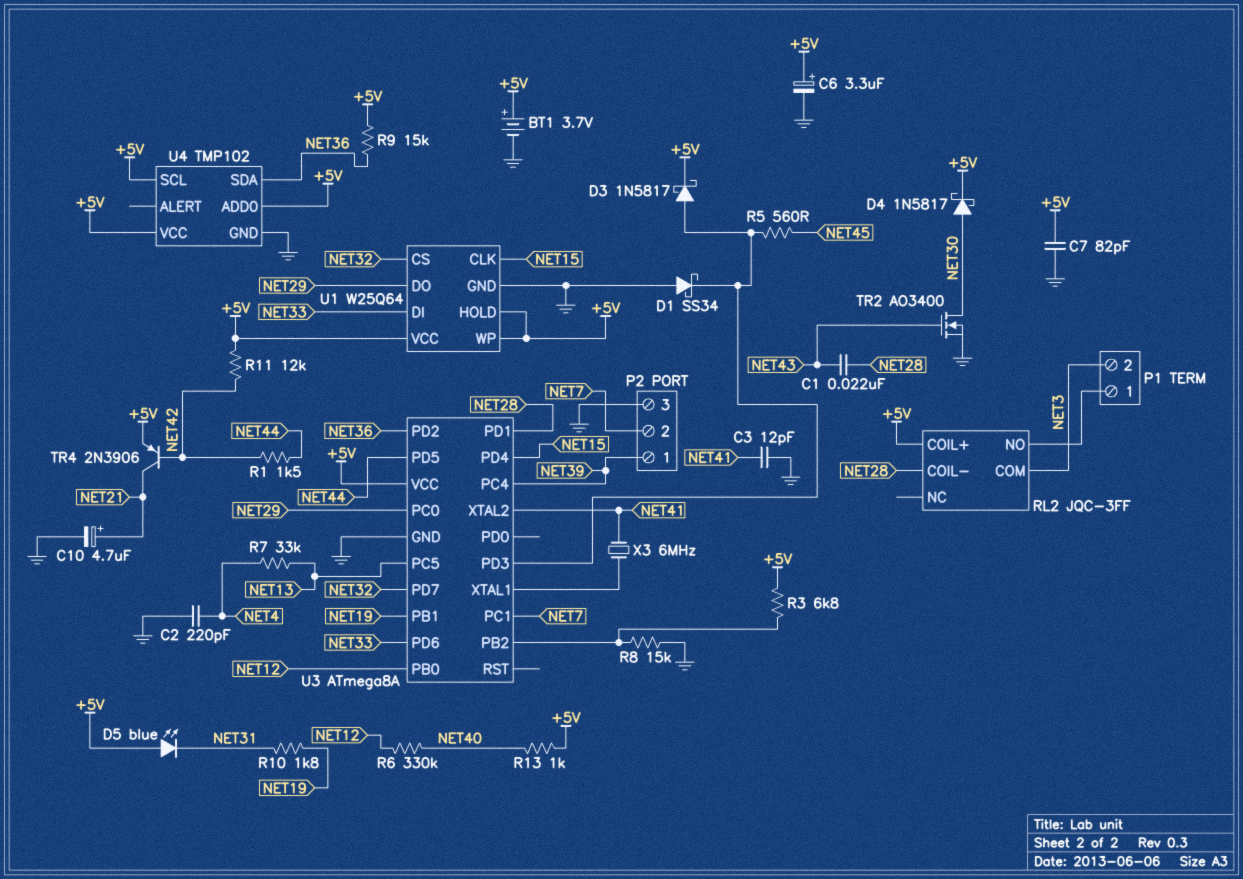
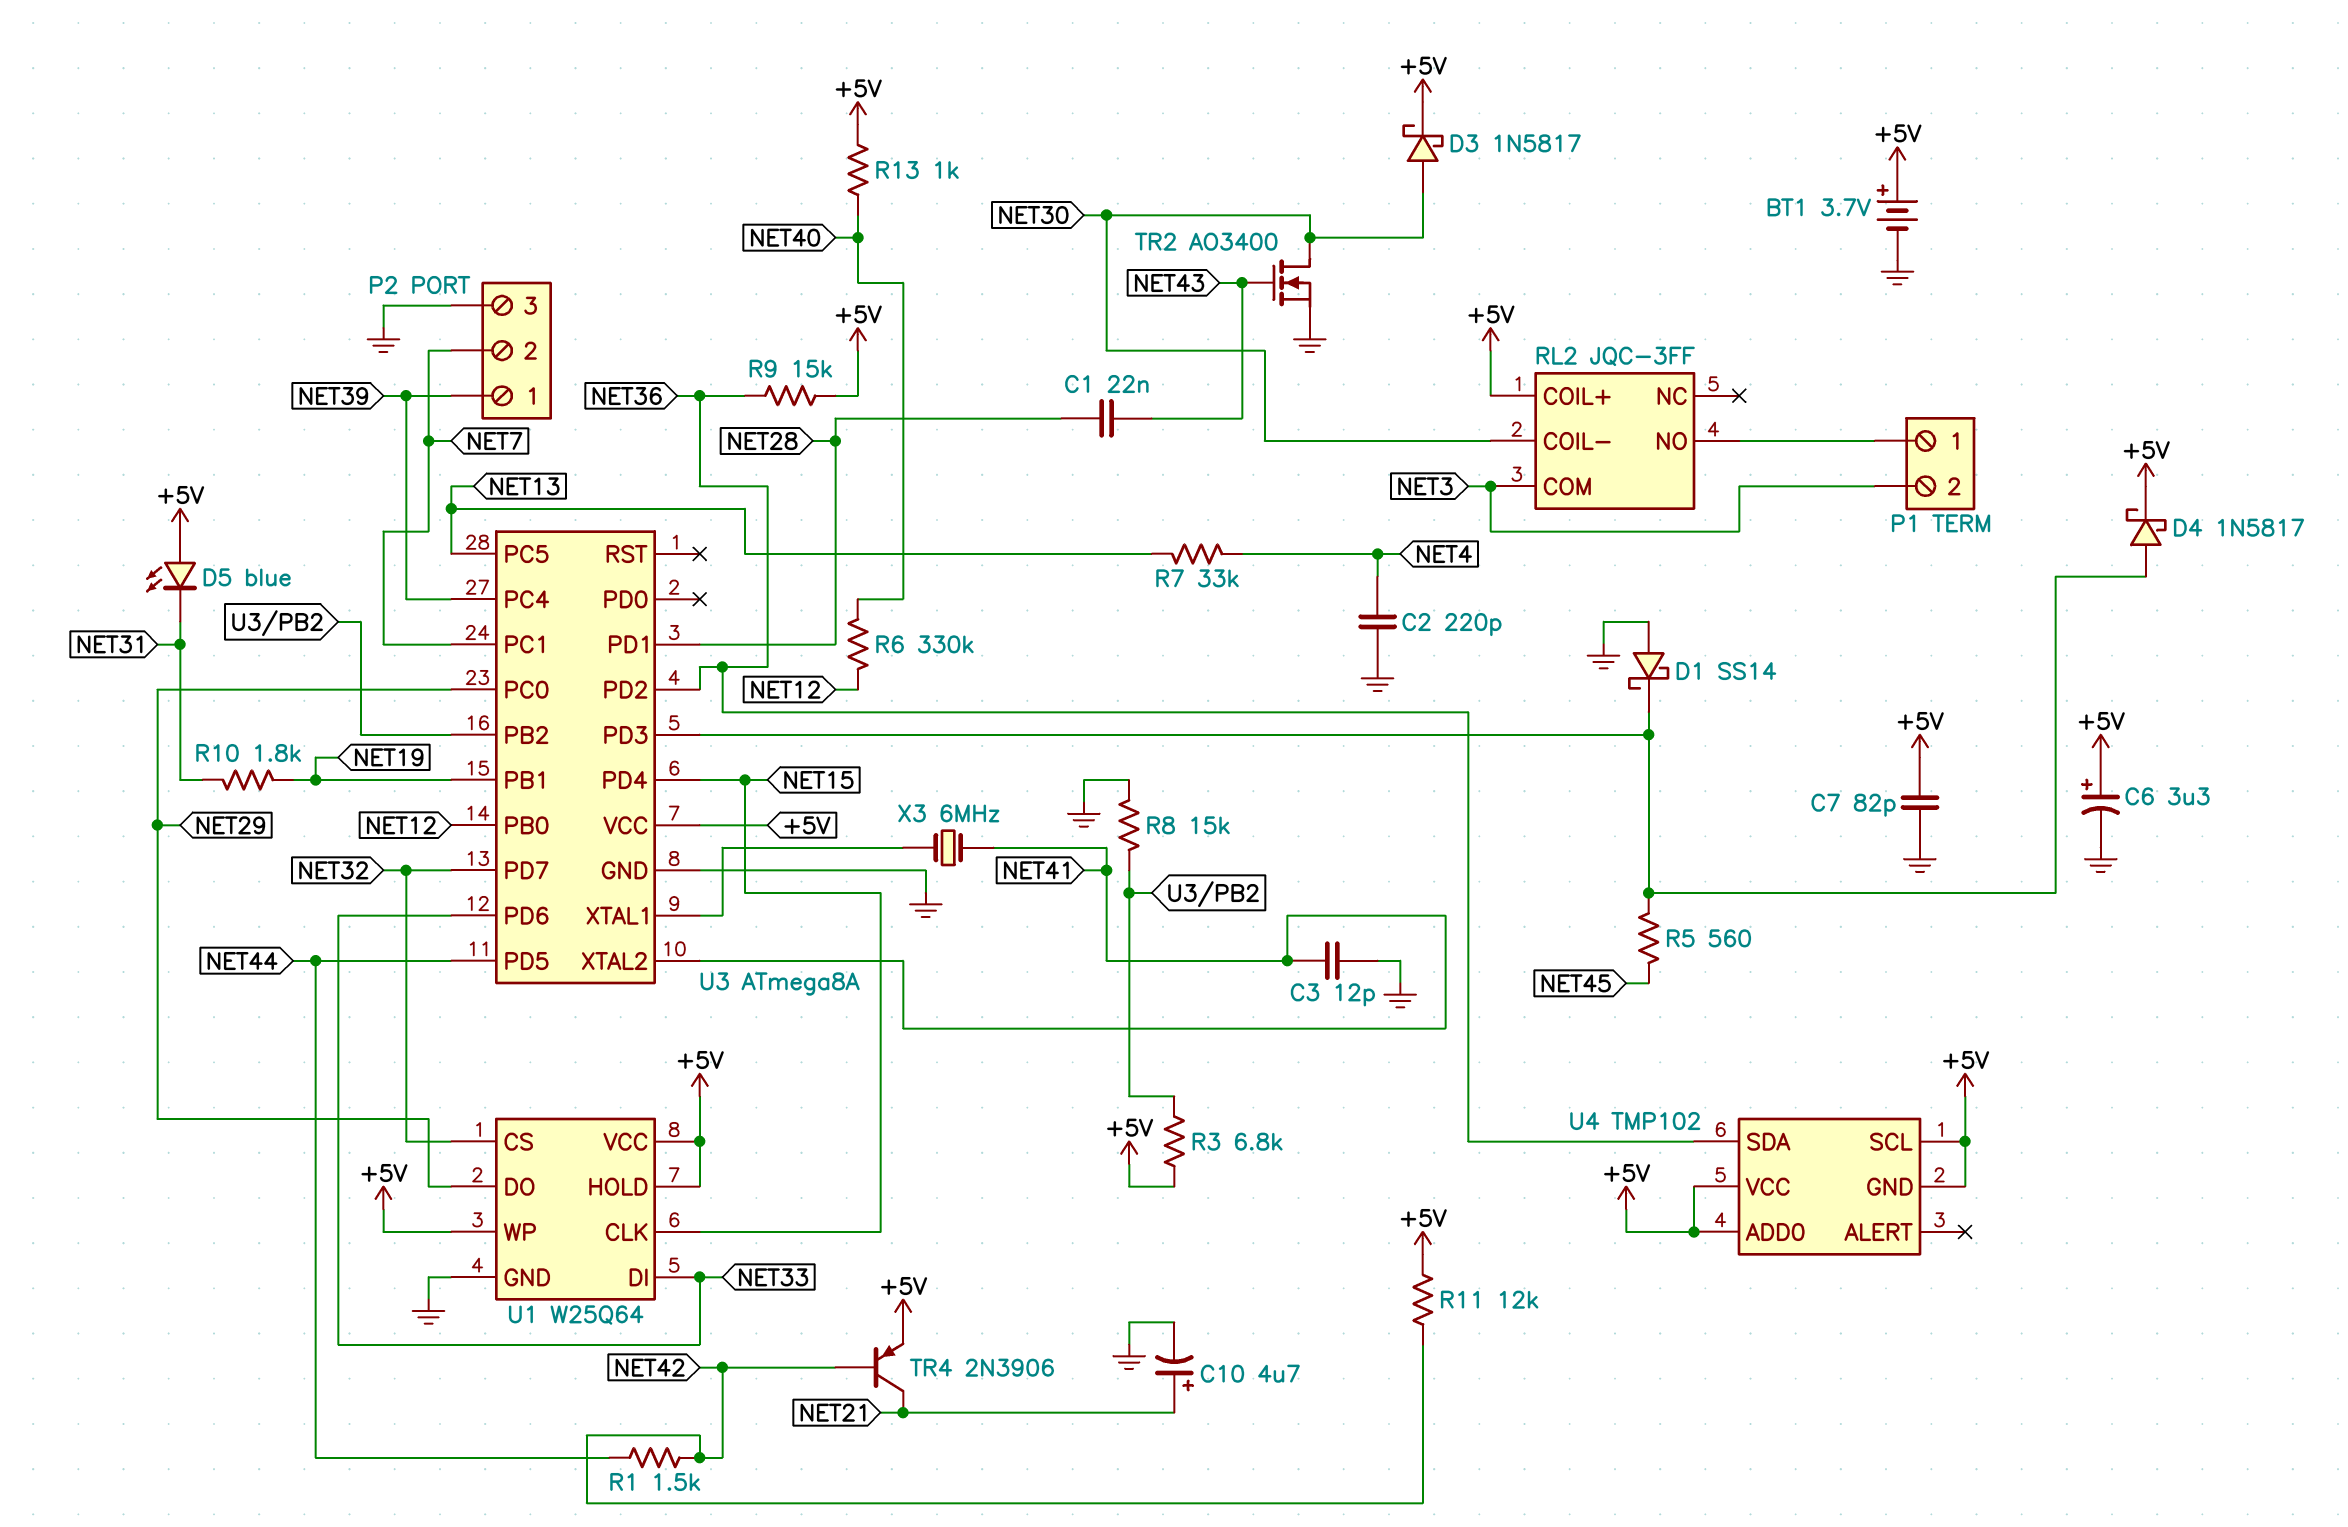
D1: schottky SS34 (A GND, K U3/PD3) -> schottky SS14 (A GND, K U3/PD3)
D3: schottky 1N5817 (A U3/PD3, K +5V) -> schottky 1N5817 (A NET30, K +5V)
D4: schottky 1N5817 (A NET30, K +5V) -> schottky 1N5817 (A U3/PD3, K +5V)
RL2 pin COIL-: NET28 -> NET30
U4 pin GND: GND -> +5V

